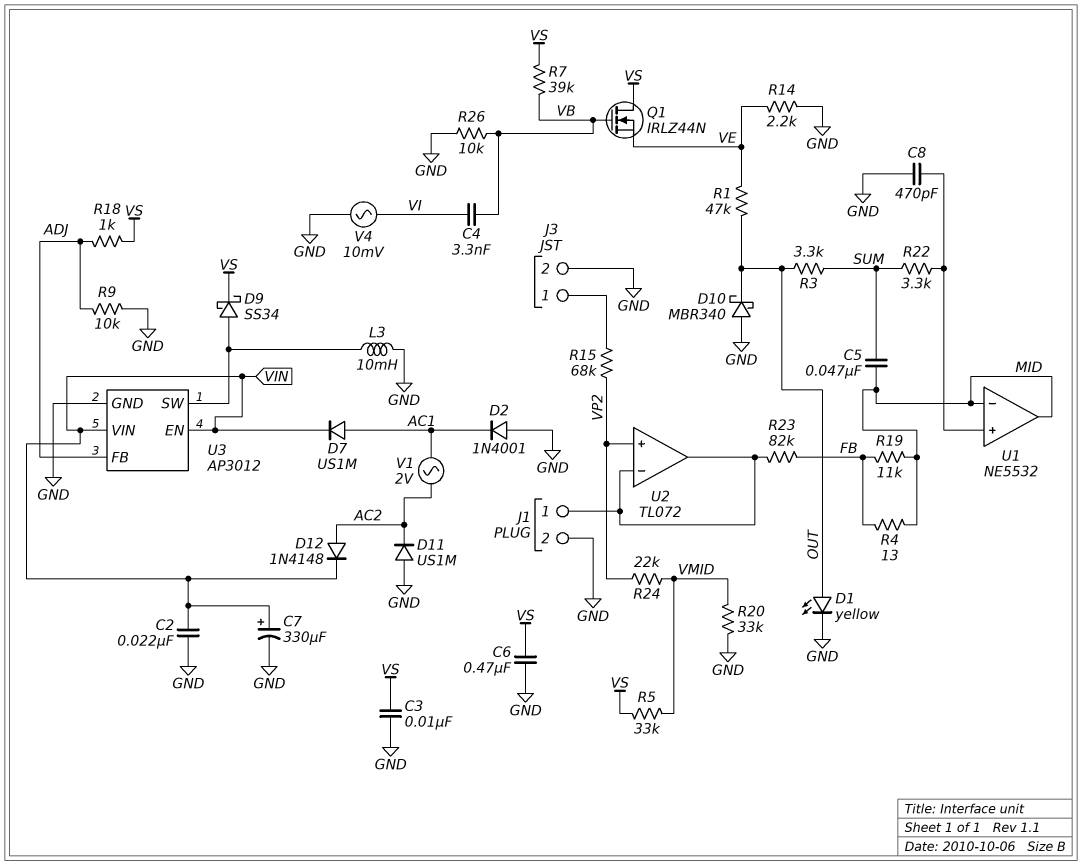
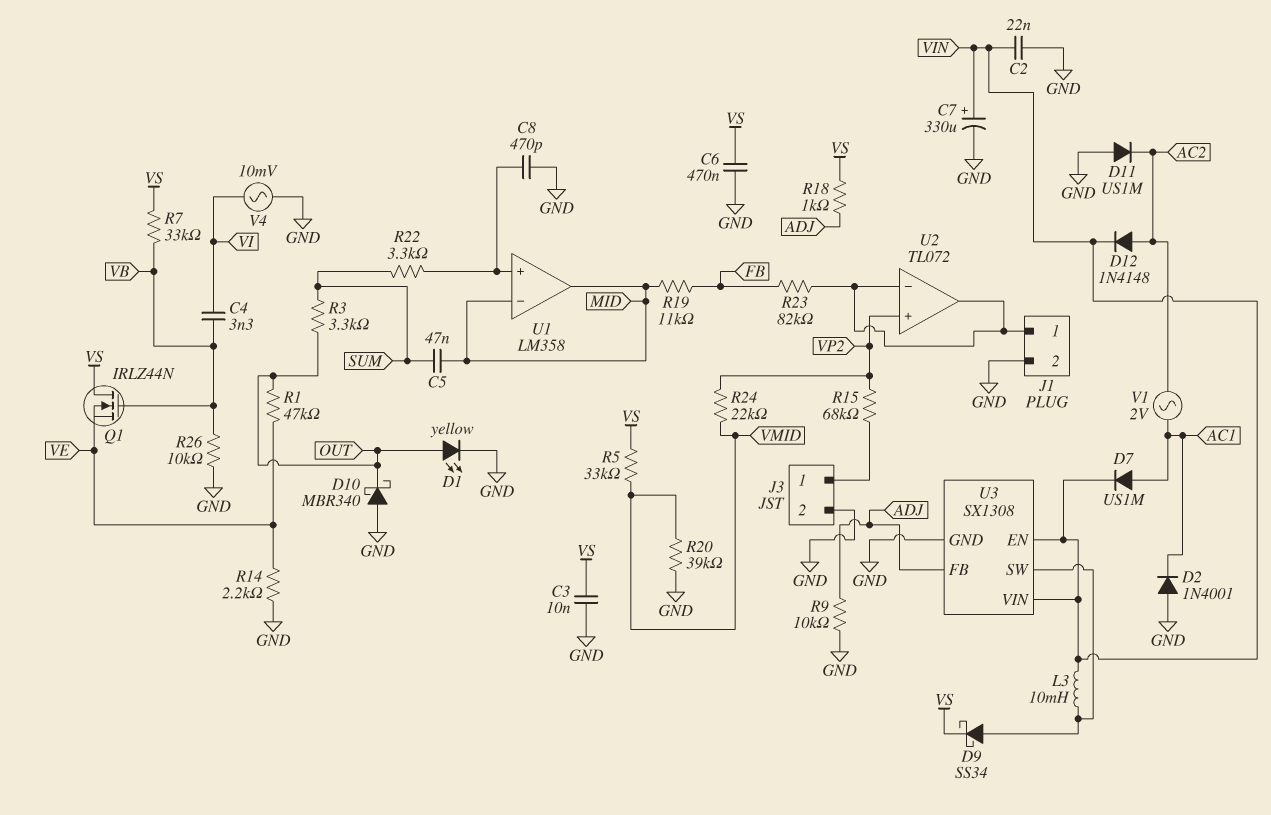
L3: 10mH (GND, U3/SW) -> 10mH (U3/SW, VIN)
R4: 13 (FB, MID) -> none
R7: 39k (VB, VS) -> 33k (VB, VS)
R20: 33k (GND, VMID) -> 39k (GND, VMID)
U1: NE5532 -> LM358
U3: AP3012 -> SX1308

